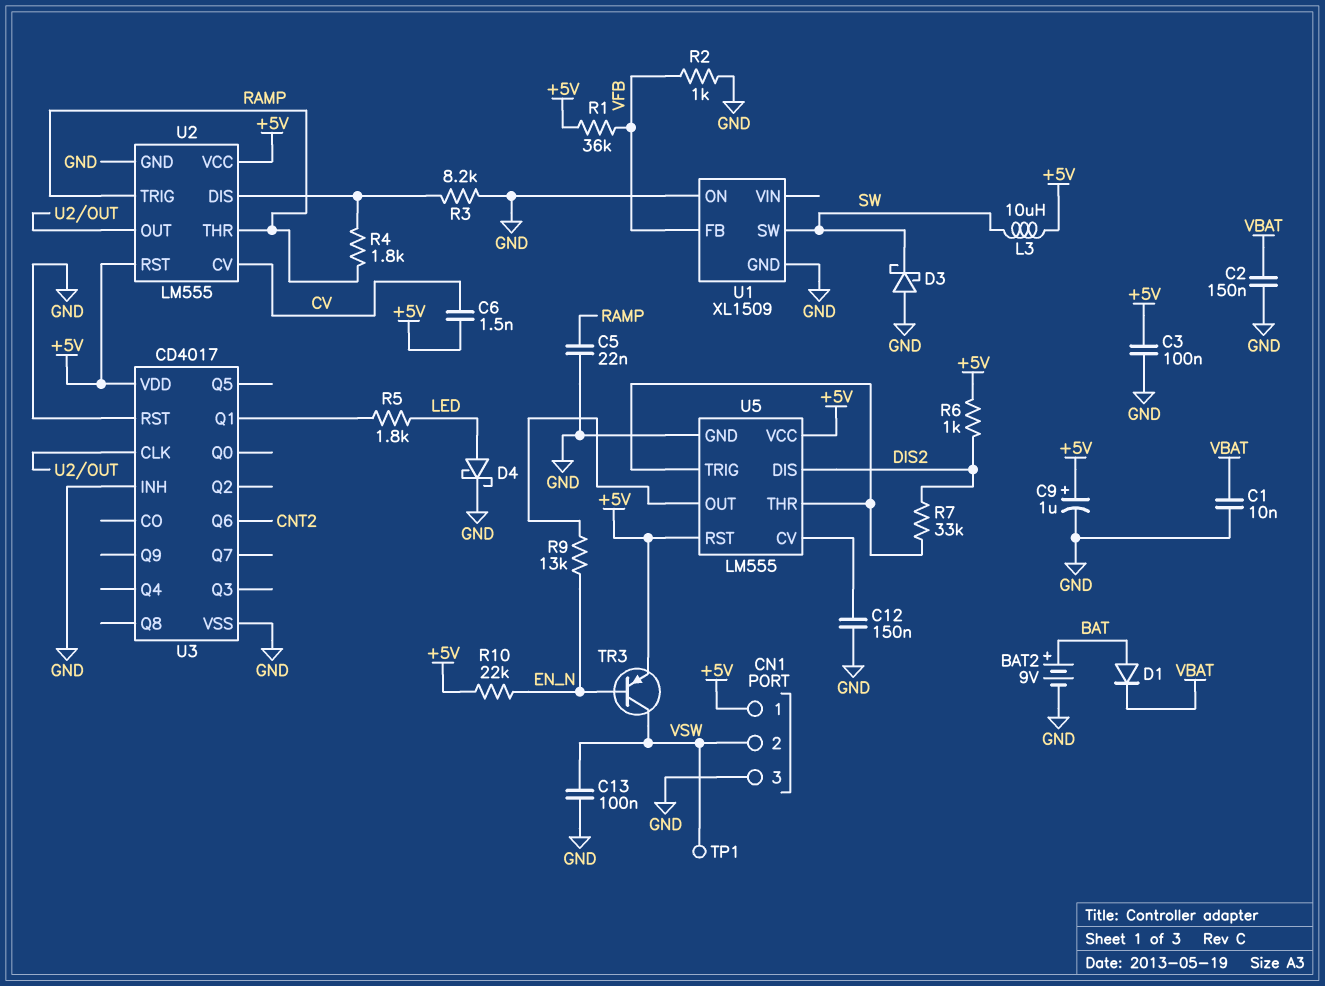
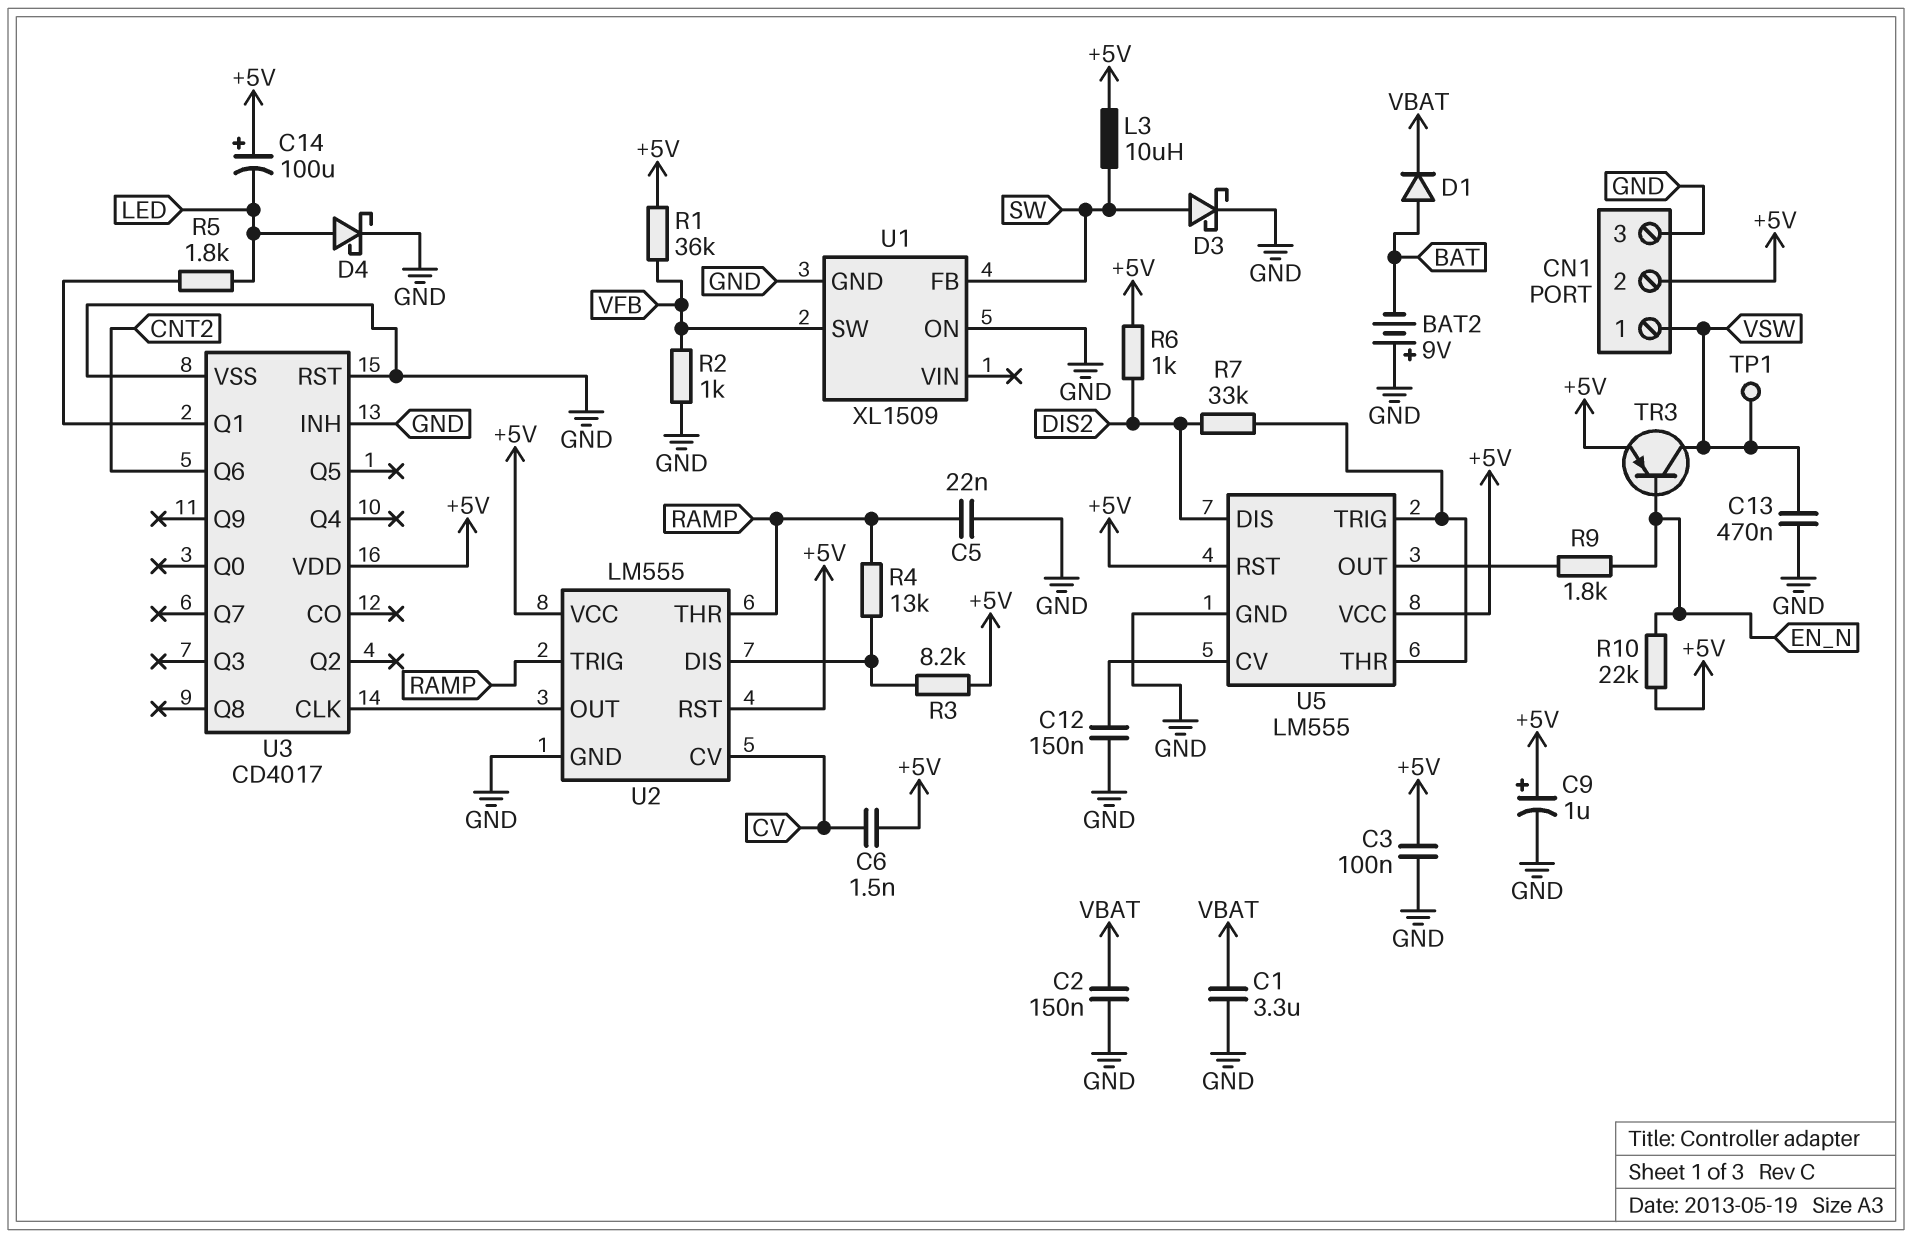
BAT2: 9V (plus BAT, minus GND) -> 9V (plus GND, minus BAT)
C1: 10nF (GND, VBAT) -> 3.3uF (GND, VBAT)
C13: 100nF (GND, VSW) -> 470nF (GND, VSW)
C14: none -> 100uF (plus +5V, minus LED)
CN1 pin 1: +5V -> VSW
CN1 pin 2: VSW -> +5V
D3: schottky (A GND, K SW) -> schottky (A SW, K GND)
R3: 8.2k (GND, U2/DIS) -> 8.2k (+5V, U2/DIS)
R4: 1.8k (RAMP, U2/DIS) -> 13k (RAMP, U2/DIS)
R9: 13k (EN_N, U5/OUT) -> 1.8k (EN_N, U5/OUT)
U1 pin FB: VFB -> SW
U1 pin SW: SW -> VFB

